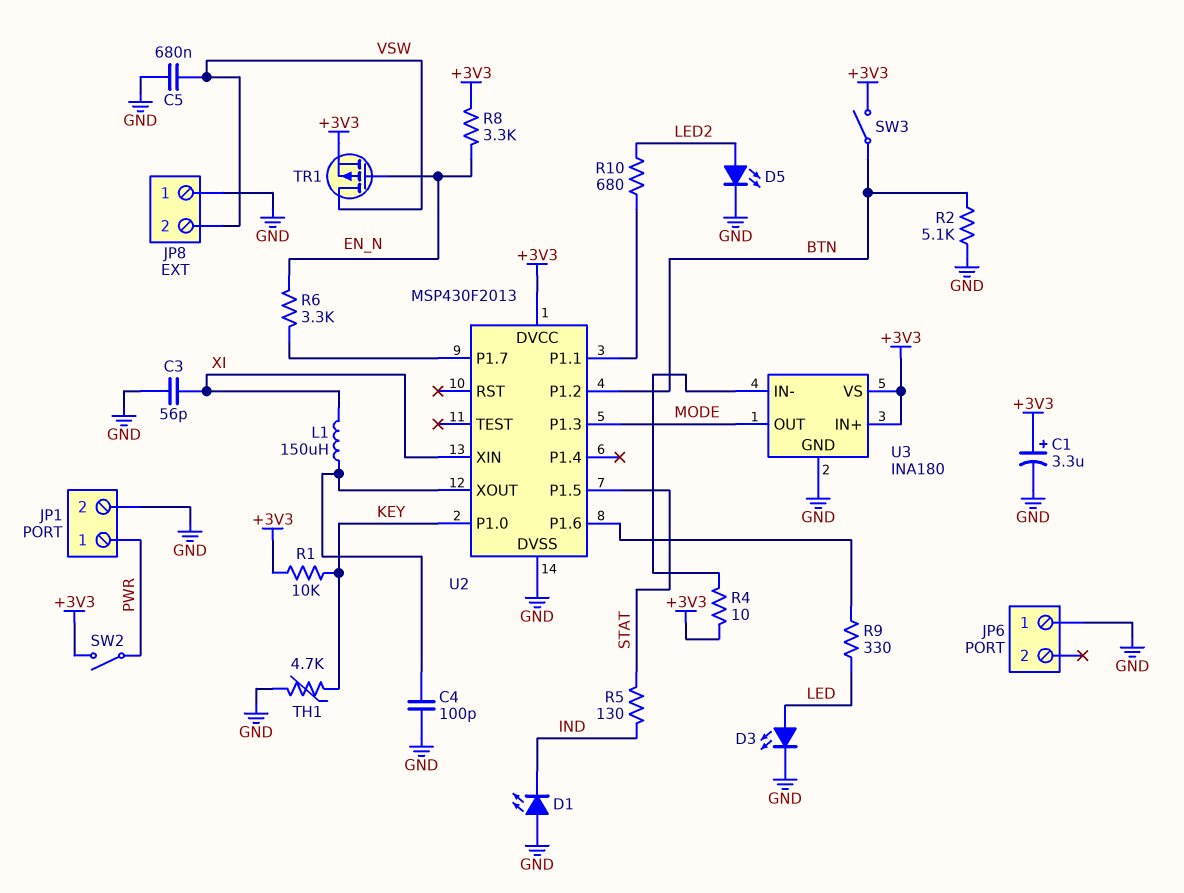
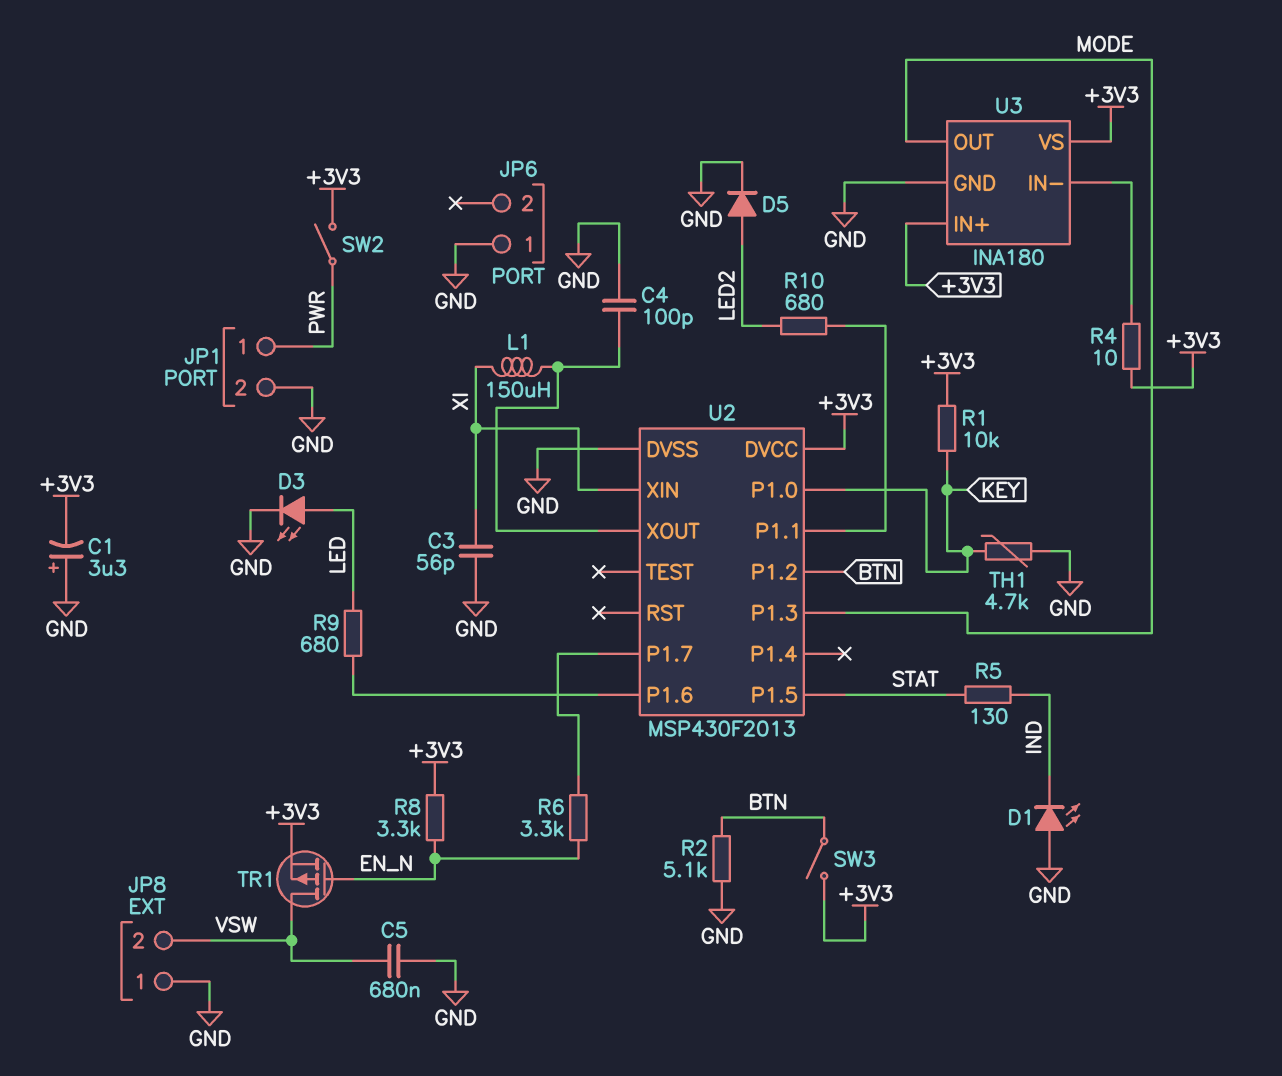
C1: 3.3uF (plus +3V3, minus GND) -> 3.3uF (plus GND, minus +3V3)
D5: LED (A LED2, K GND) -> diode (A LED2, K GND)
R9: 330 (LED, U2/P1.6) -> 680 (LED, U2/P1.6)

